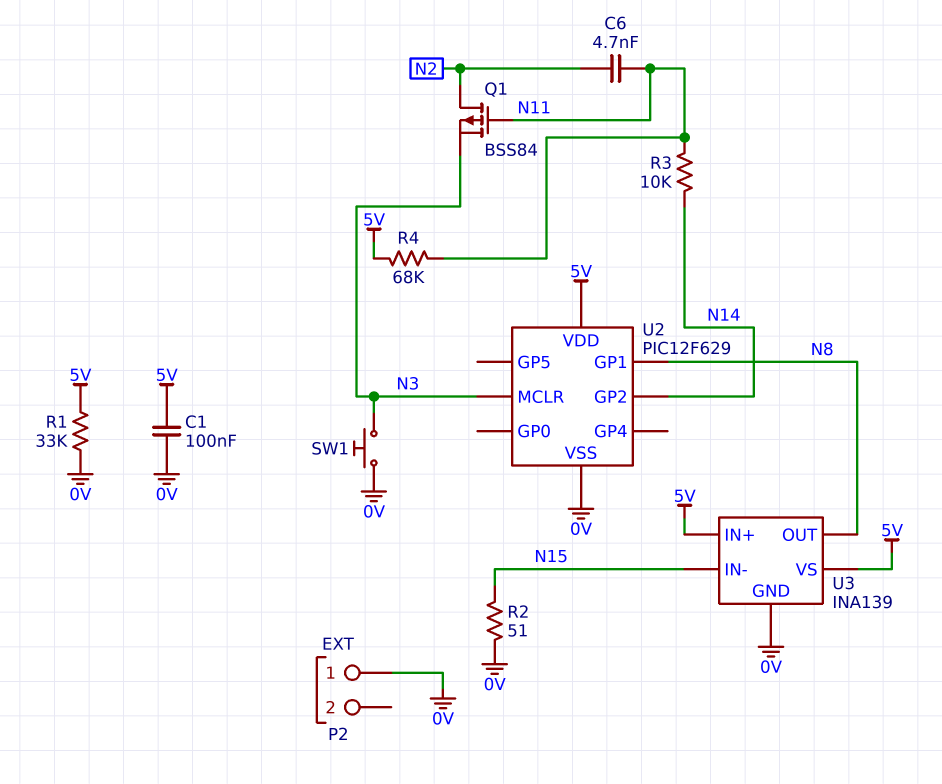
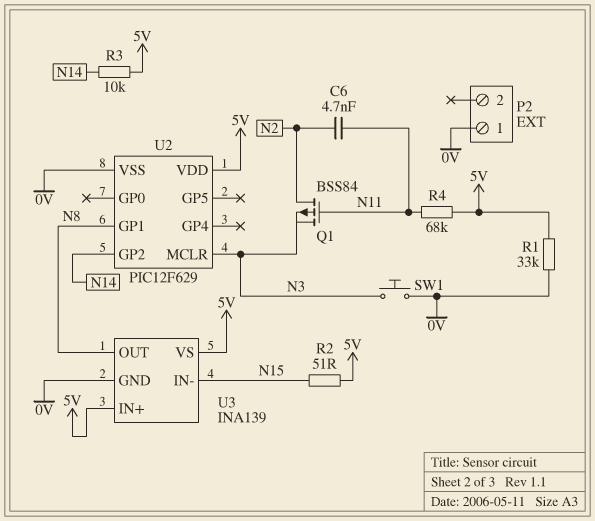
C1: 100nF (0V, 5V) -> none
R2: 51 (0V, N15) -> 51 (5V, N15)
R3: 10k (N11, N14) -> 10k (5V, N14)

